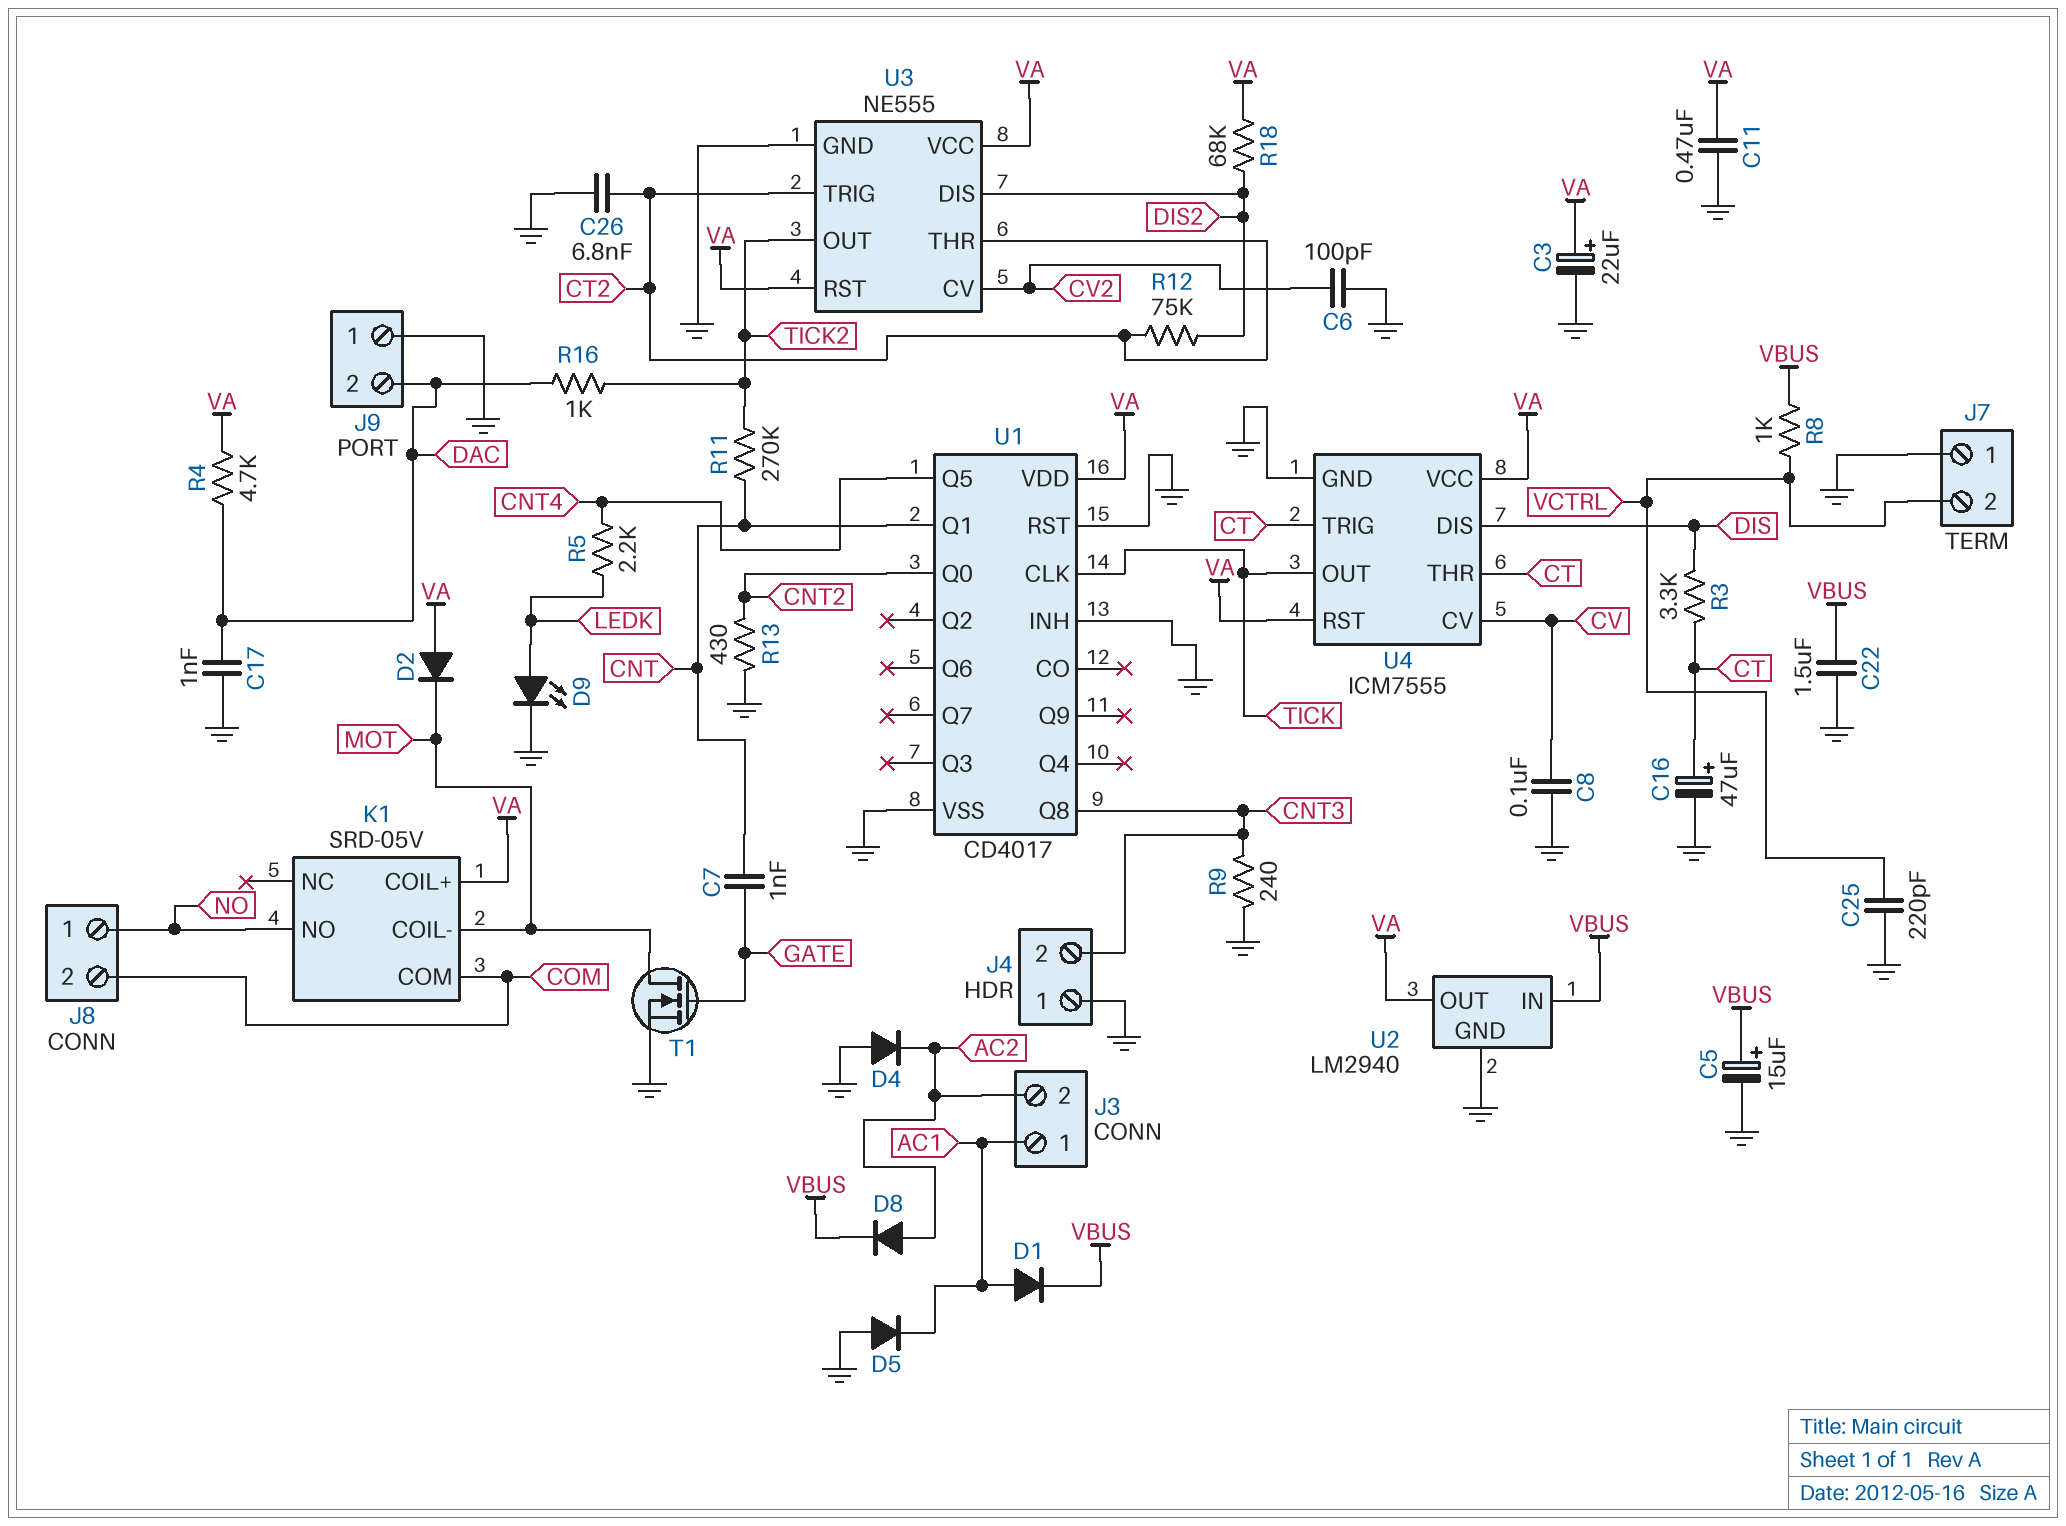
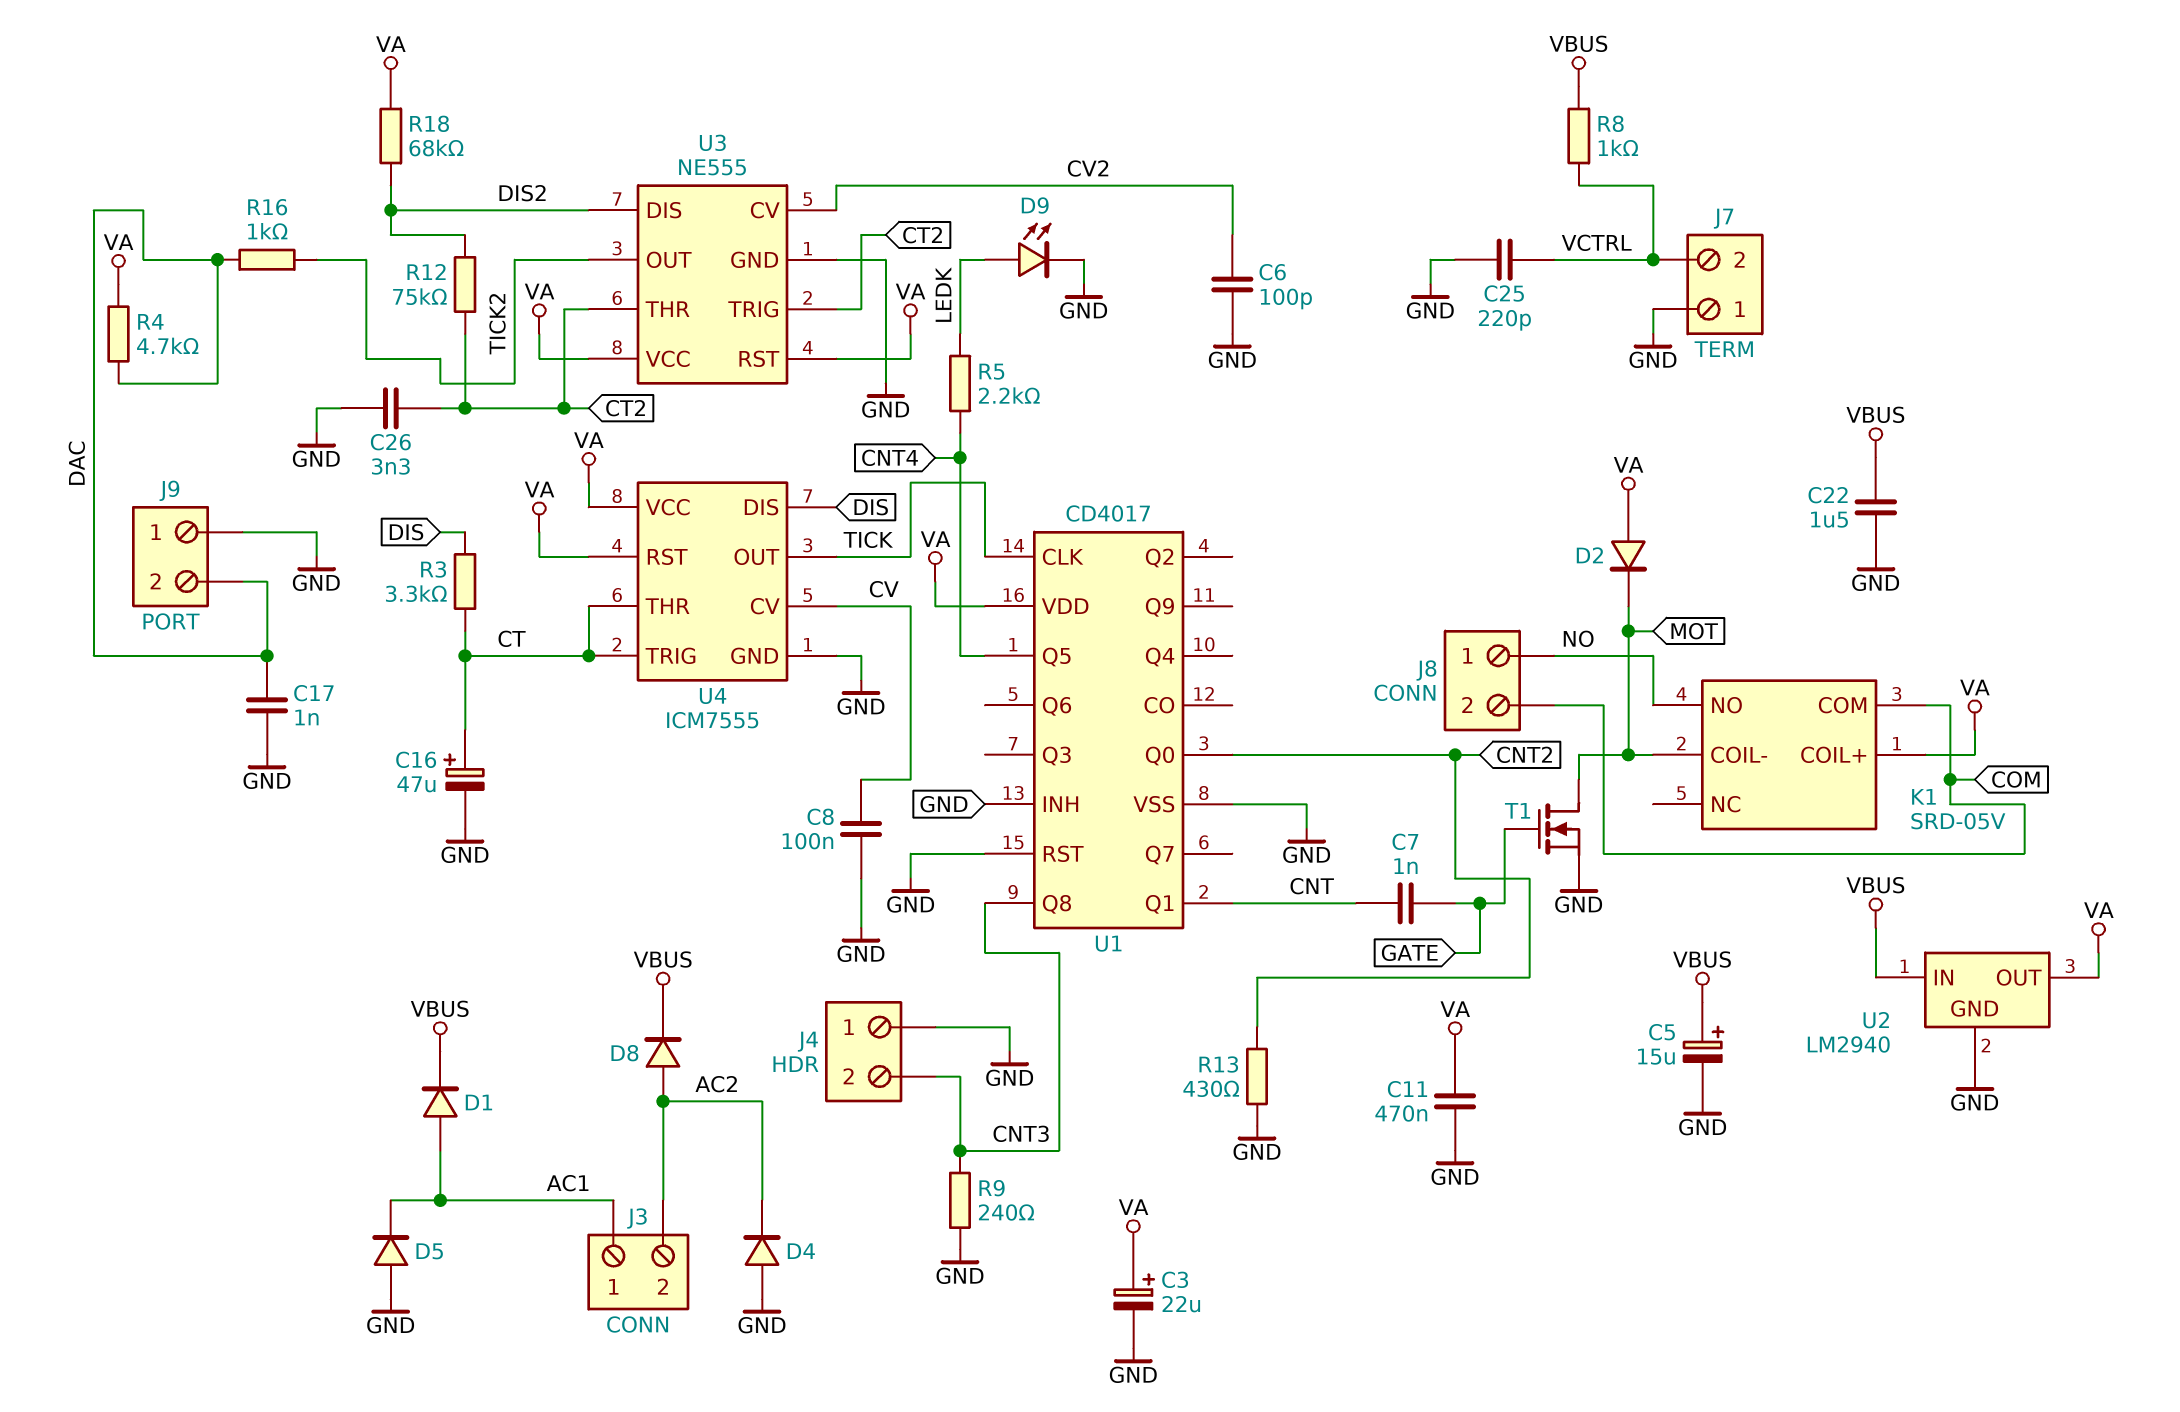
C26: 6.8nF (CT2, GND) -> 3.3nF (CT2, GND)
R11: 270k (CNT, TICK2) -> none

